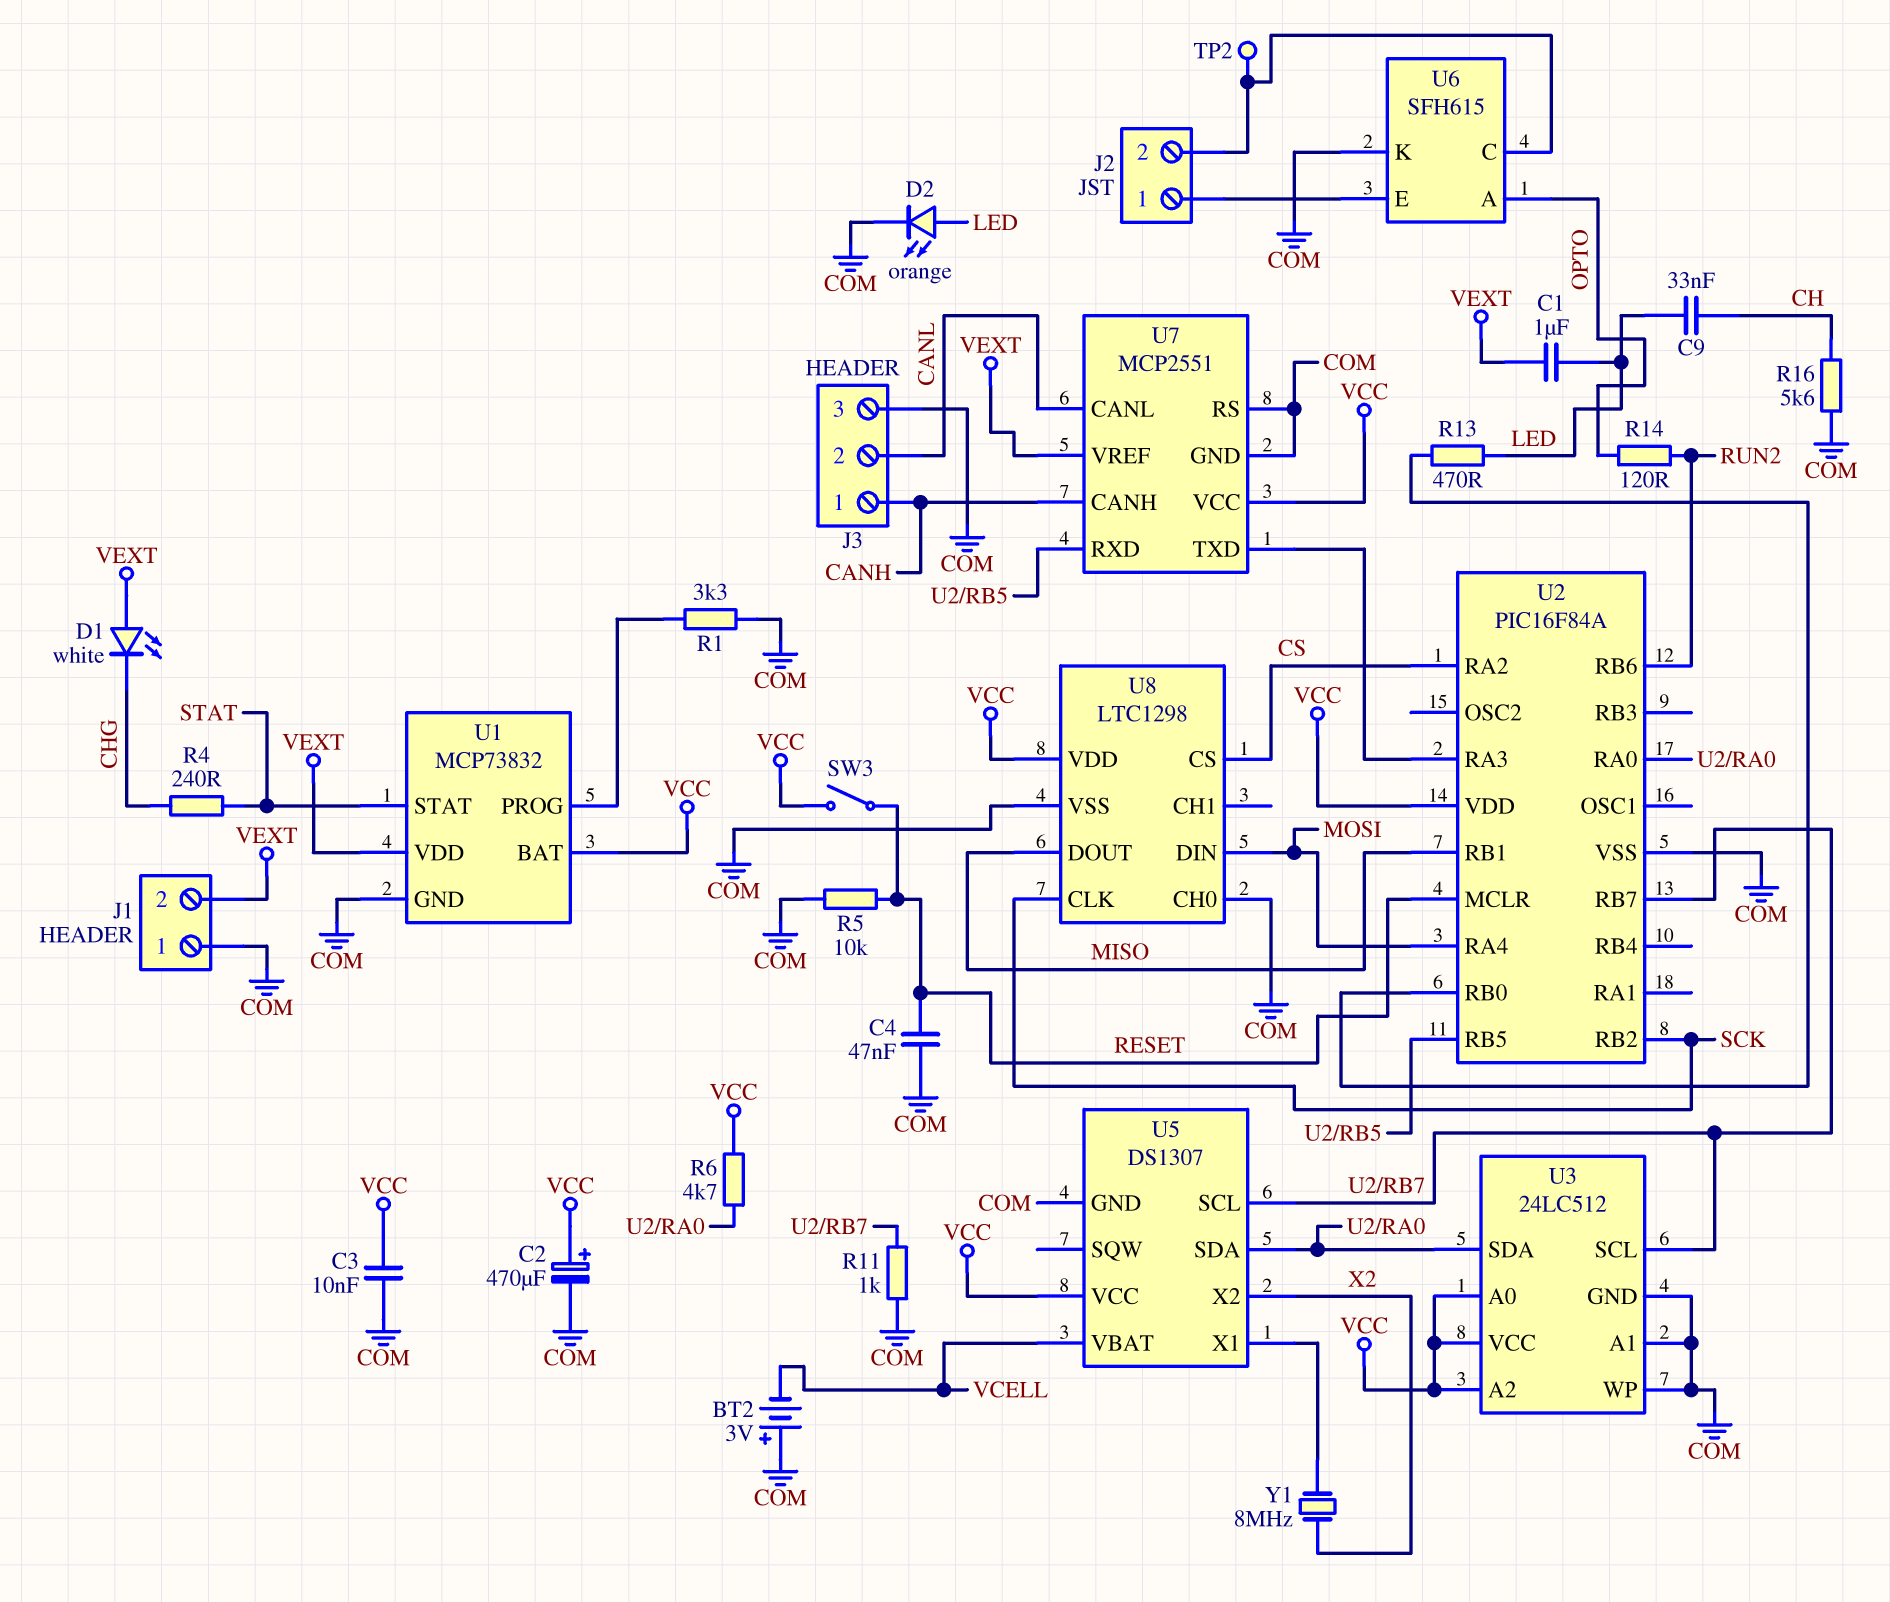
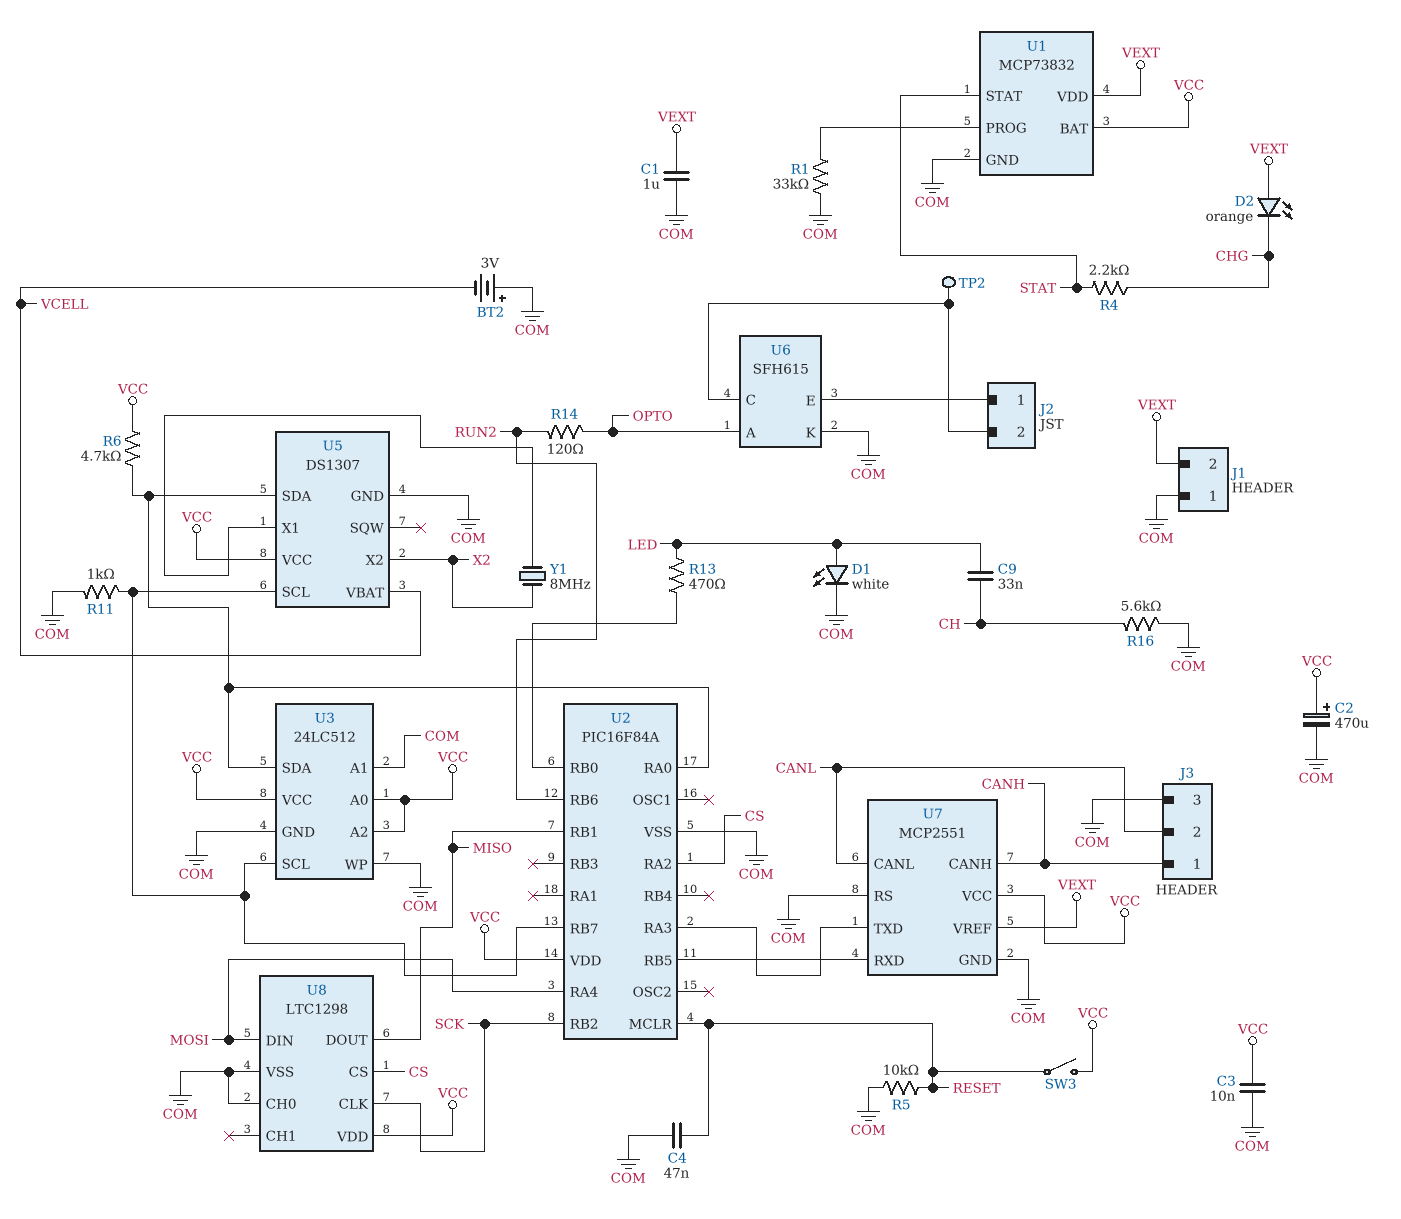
C1: 1uF (LED, VEXT) -> 1uF (COM, VEXT)
D1: LED white (A VEXT, K CHG) -> LED white (A LED, K COM)
D2: LED orange (A LED, K COM) -> LED orange (A VEXT, K CHG)
R1: 3.3k (COM, U1/PROG) -> 33k (COM, U1/PROG)
R4: 240 (CHG, STAT) -> 2.2k (CHG, STAT)

